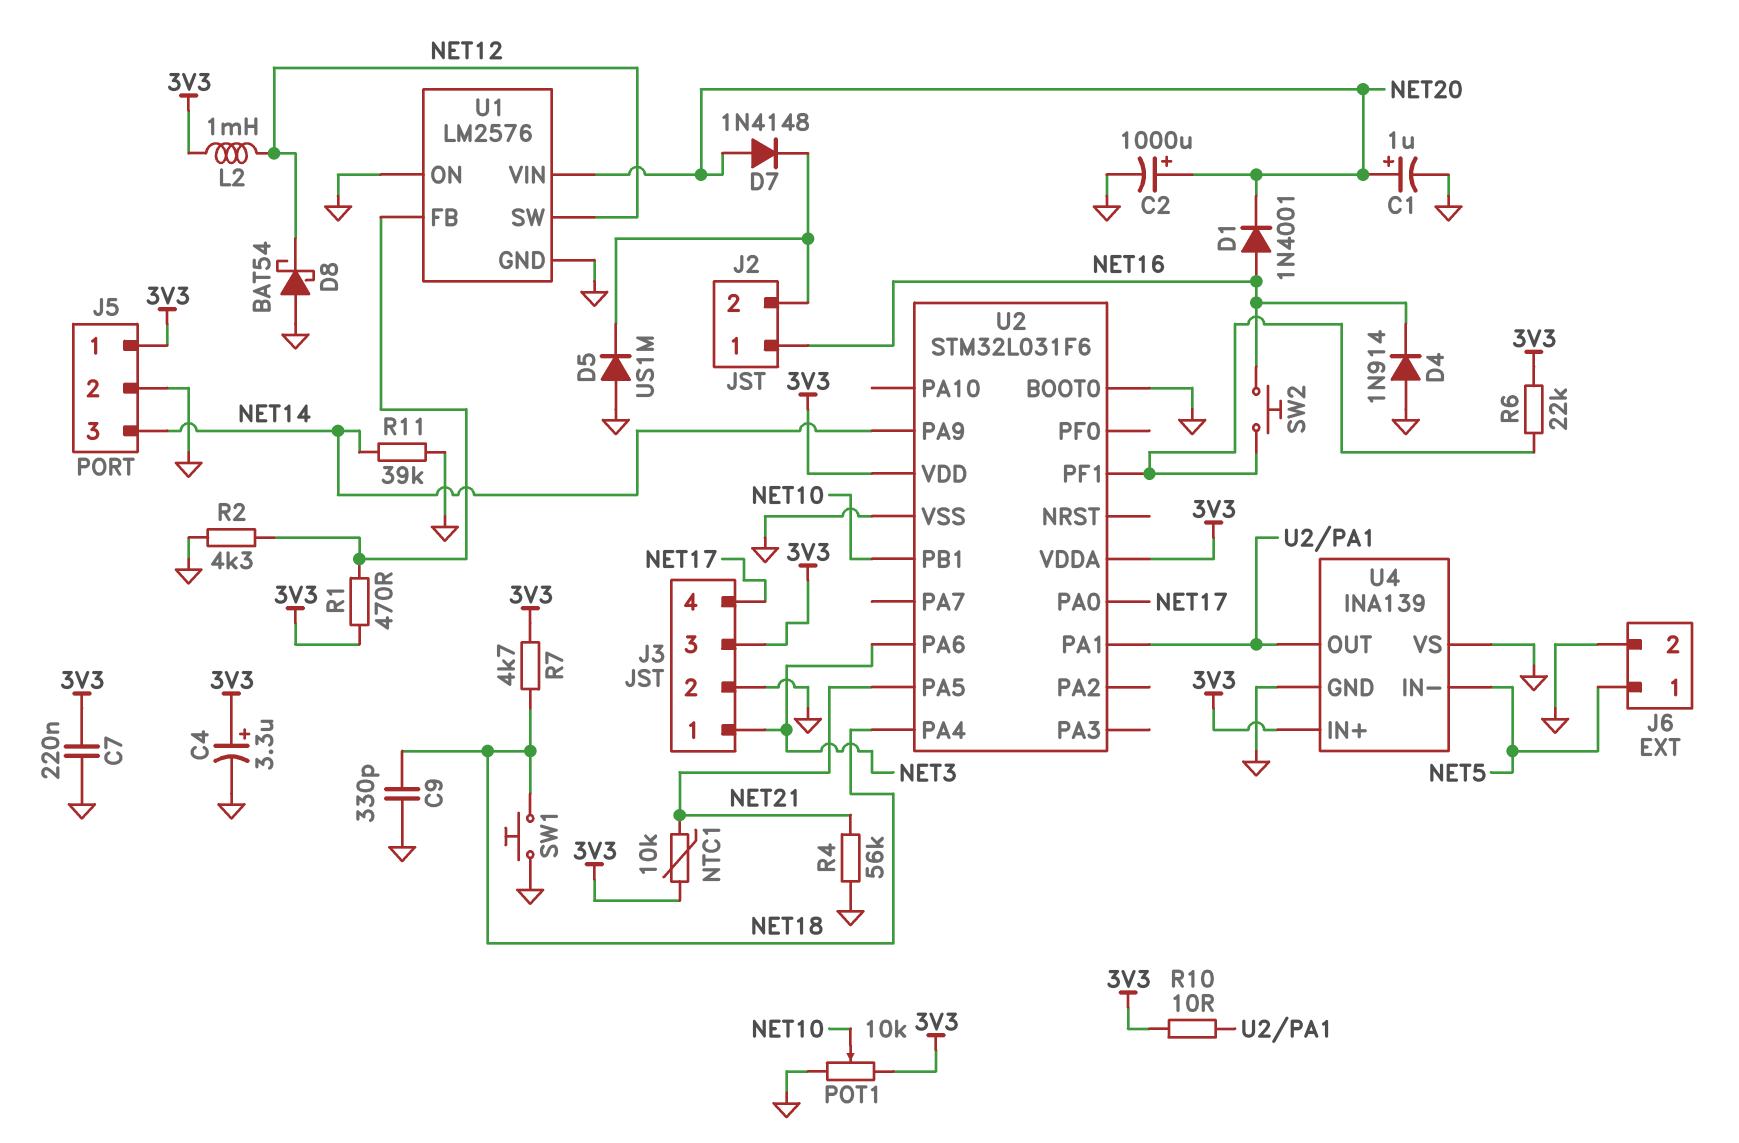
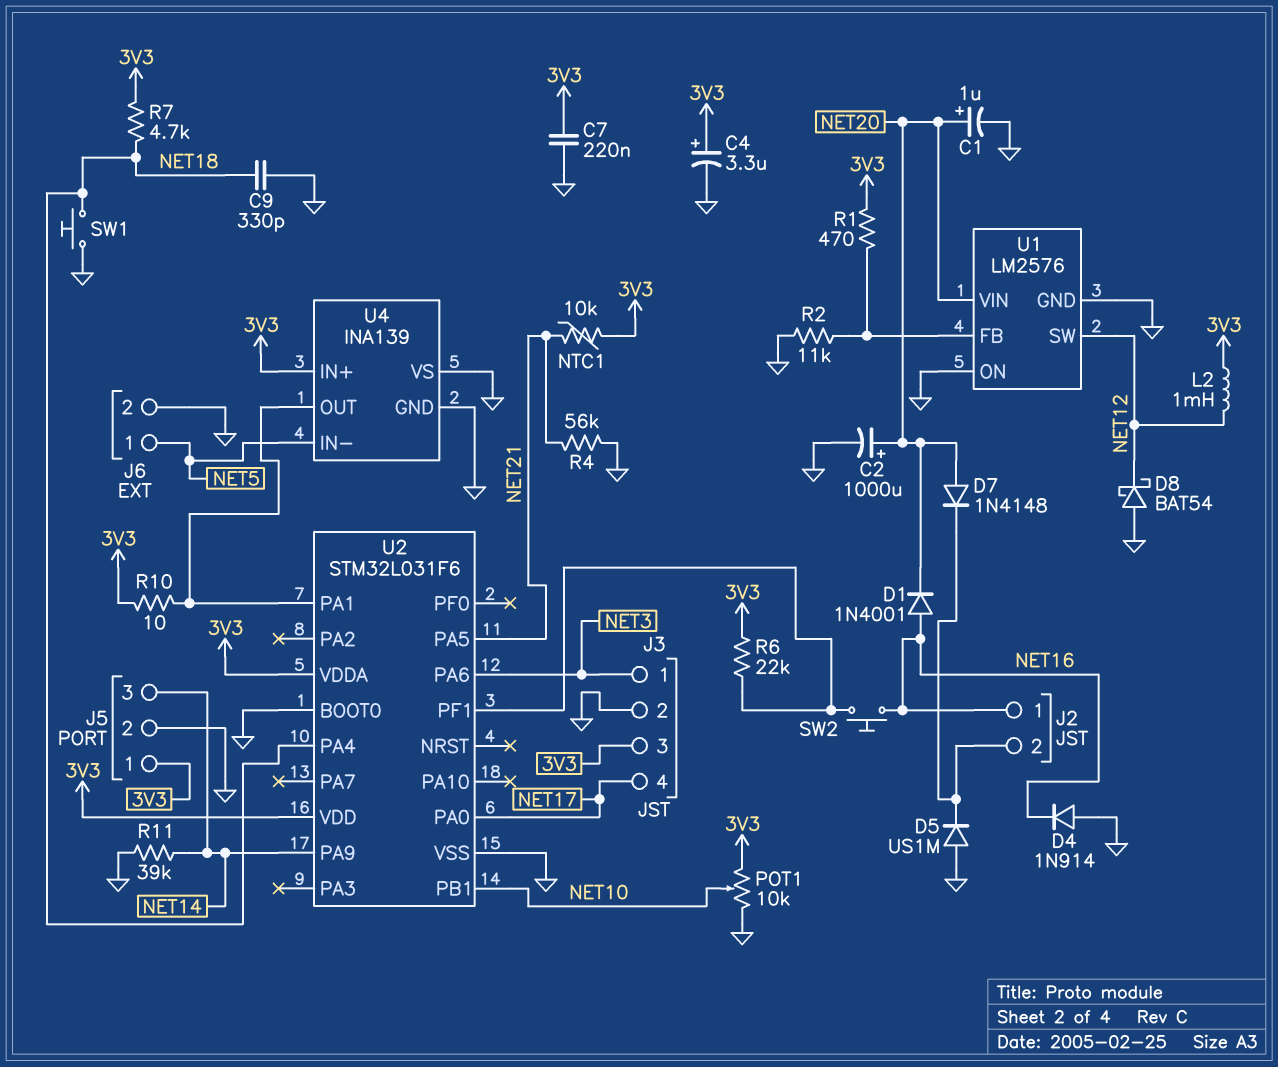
R2: 4.3k (GND, U1/FB) -> 11k (GND, U1/FB)

